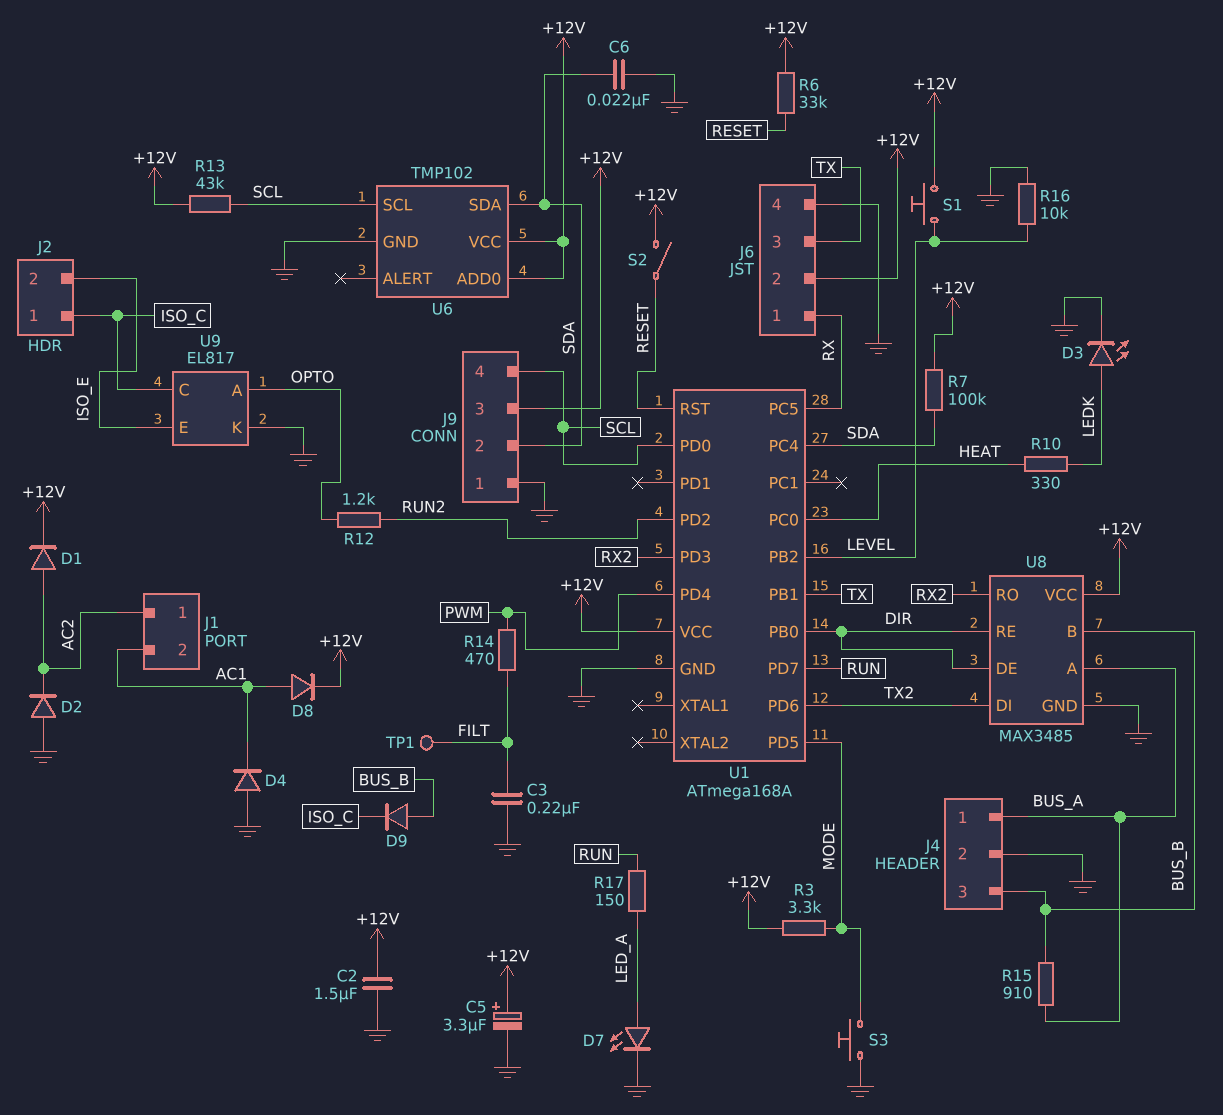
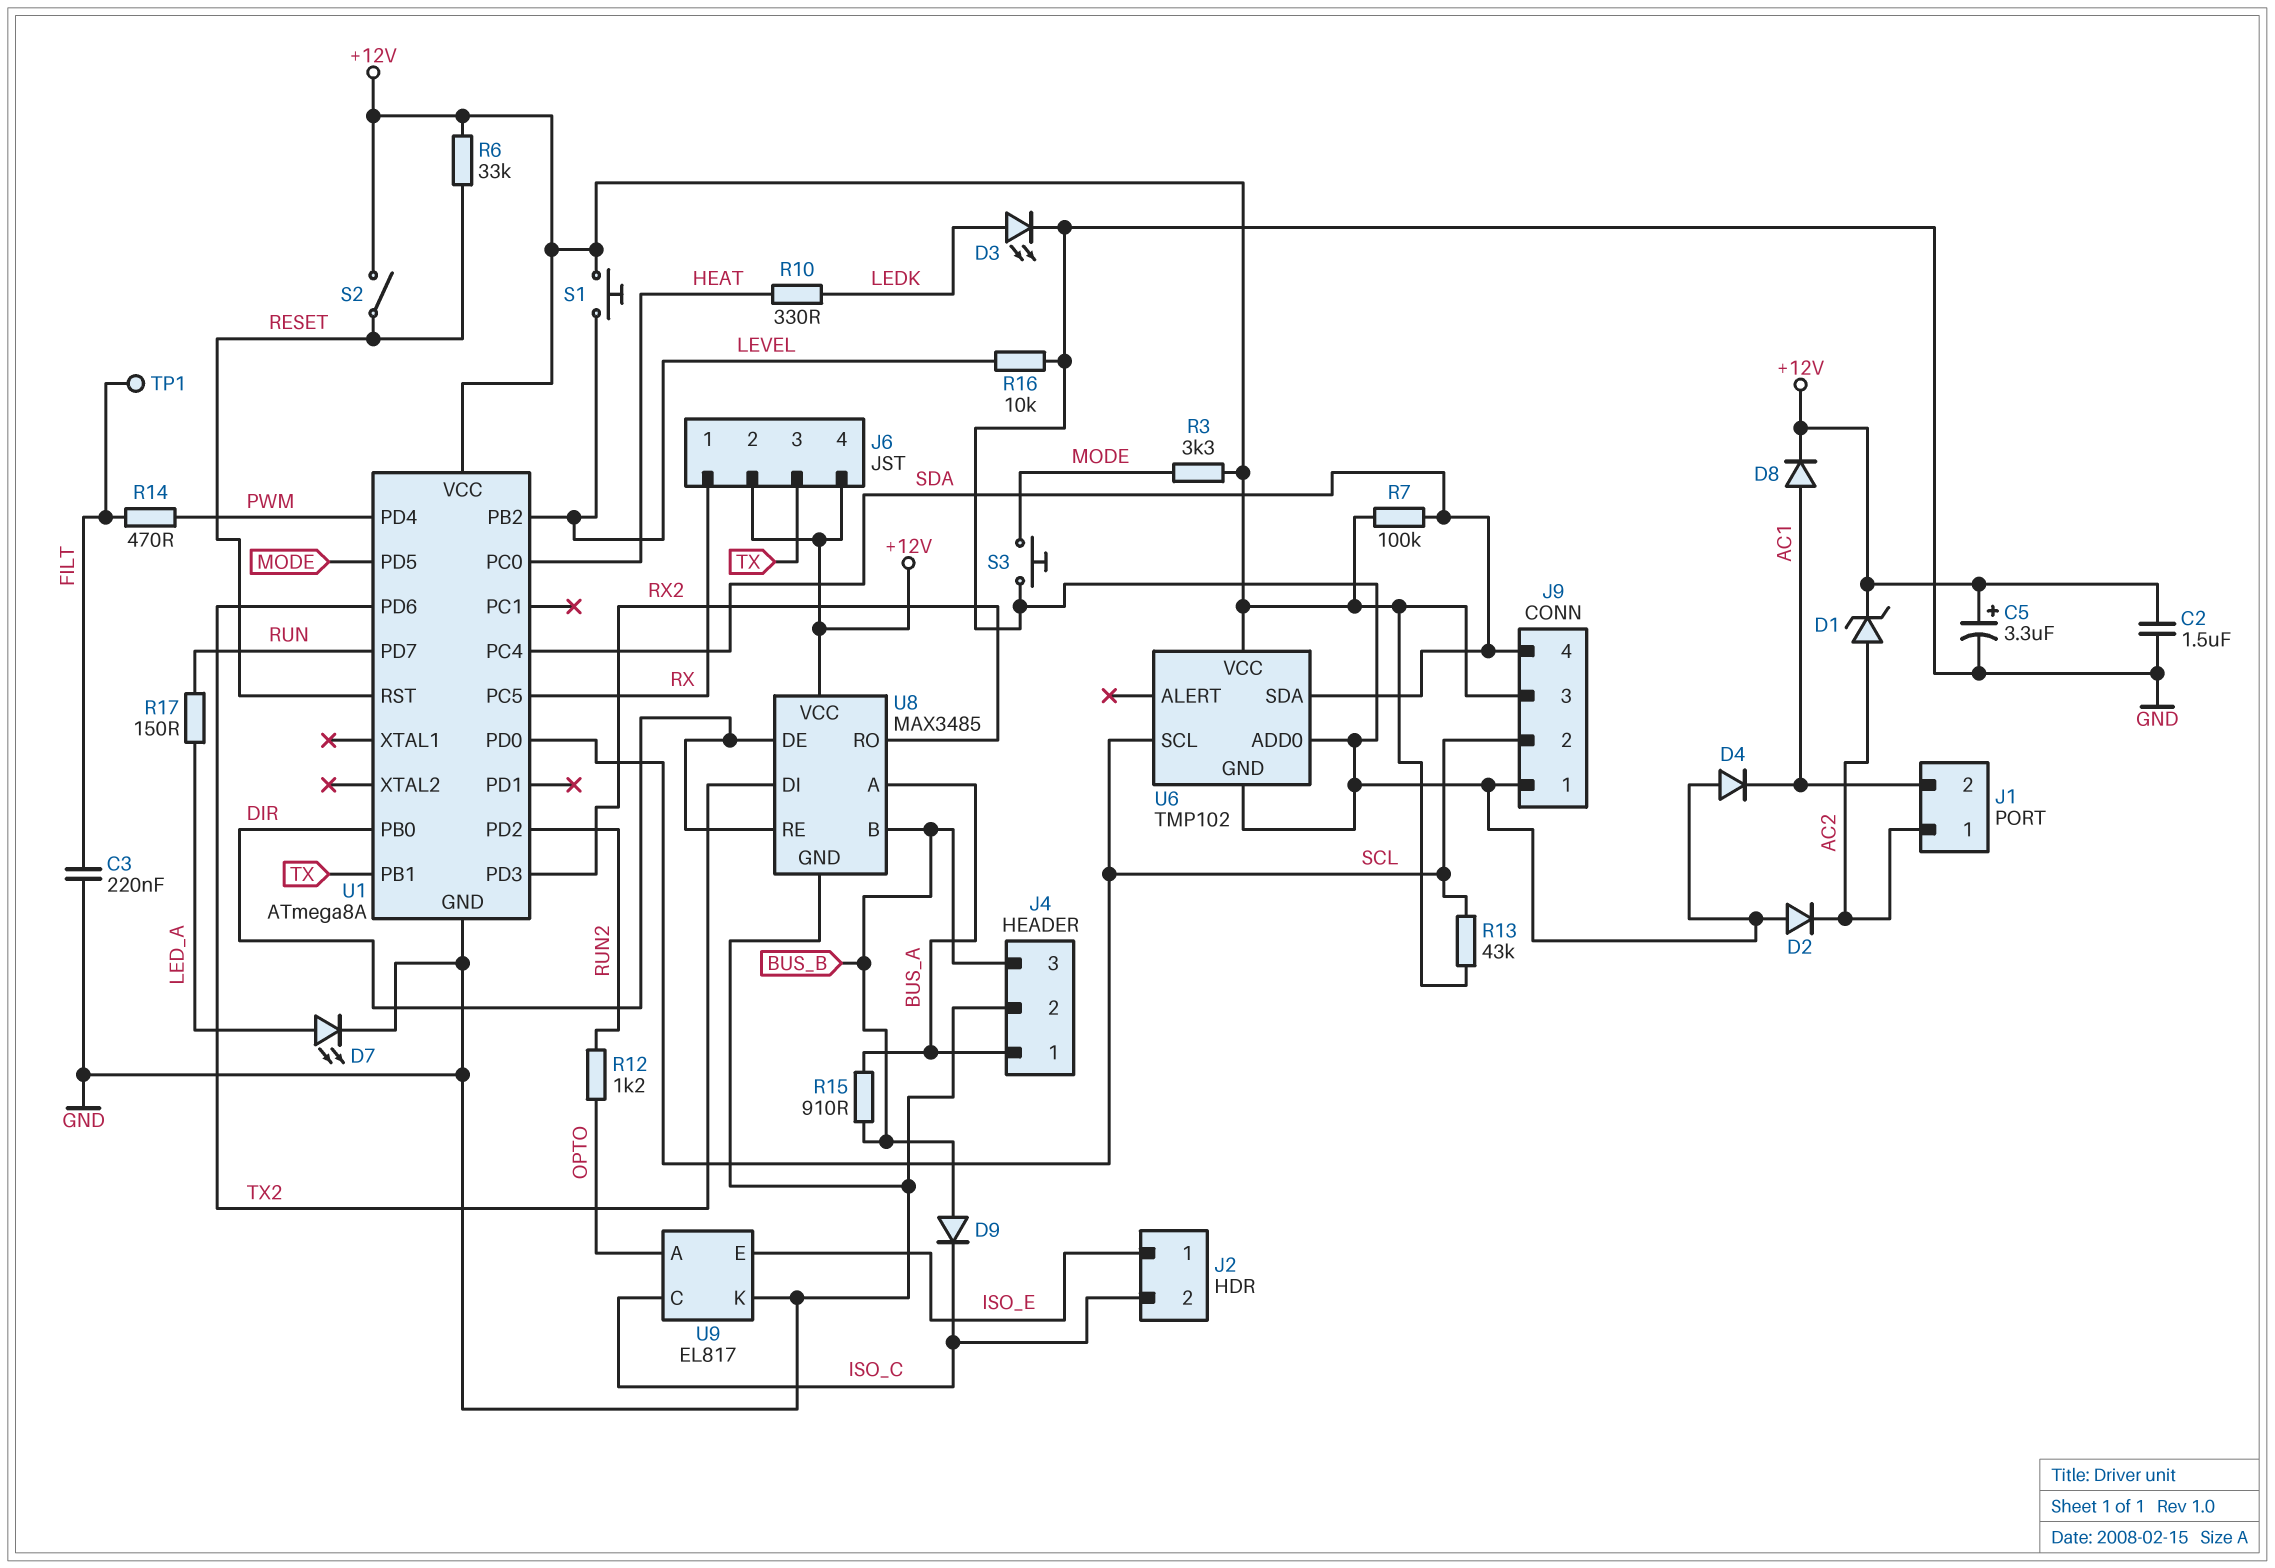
C6: 22nF (GND, SDA) -> none
D1: diode (A AC2, K +12V) -> zener (A AC2, K +12V)
J2 pin 1: ISO_C -> ISO_E
J2 pin 2: ISO_E -> ISO_C
J6 pin 4: GND -> +12V
J9 pin 2: SDA -> SCL
J9 pin 4: SCL -> SDA
U1: ATmega168A -> ATmega8A
U6 pin ADD0: +12V -> GND

